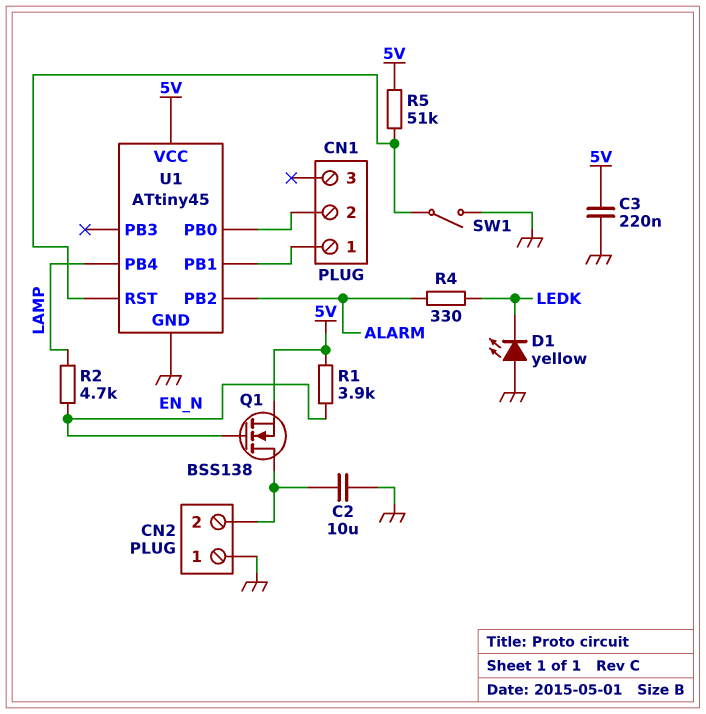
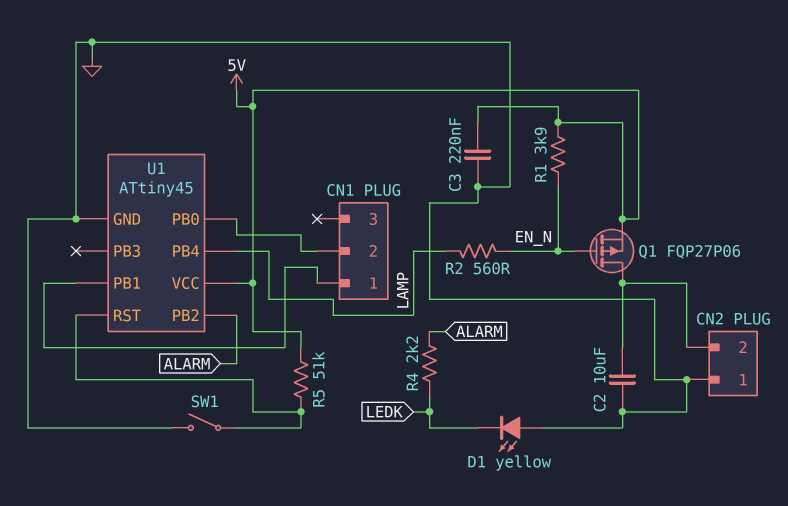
Q1: NMOS BSS138 (G EN_N, D CN2/2, S 5V) -> PMOS FQP27P06 (G EN_N, D CN2/2, S 5V)
R2: 4.7k (EN_N, LAMP) -> 560 (EN_N, LAMP)
R4: 330 (ALARM, LEDK) -> 2.2k (ALARM, LEDK)

